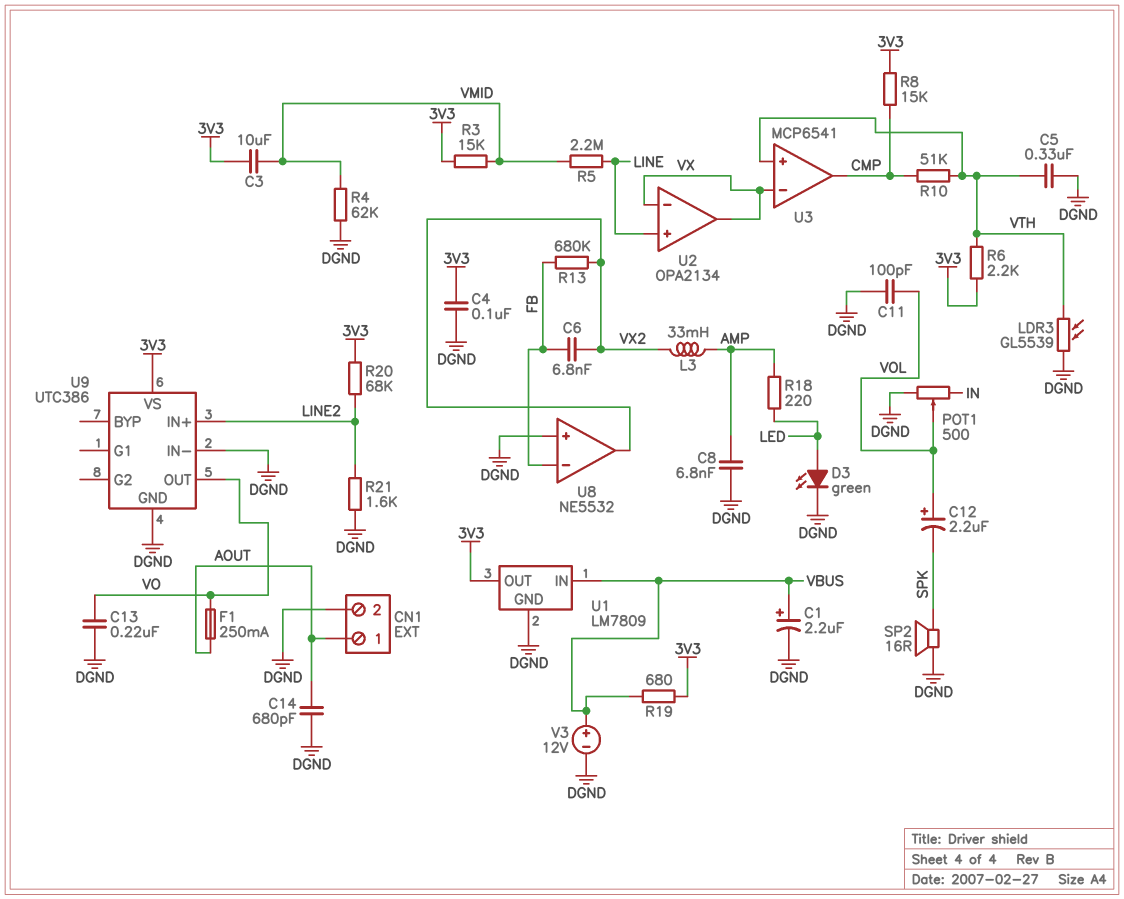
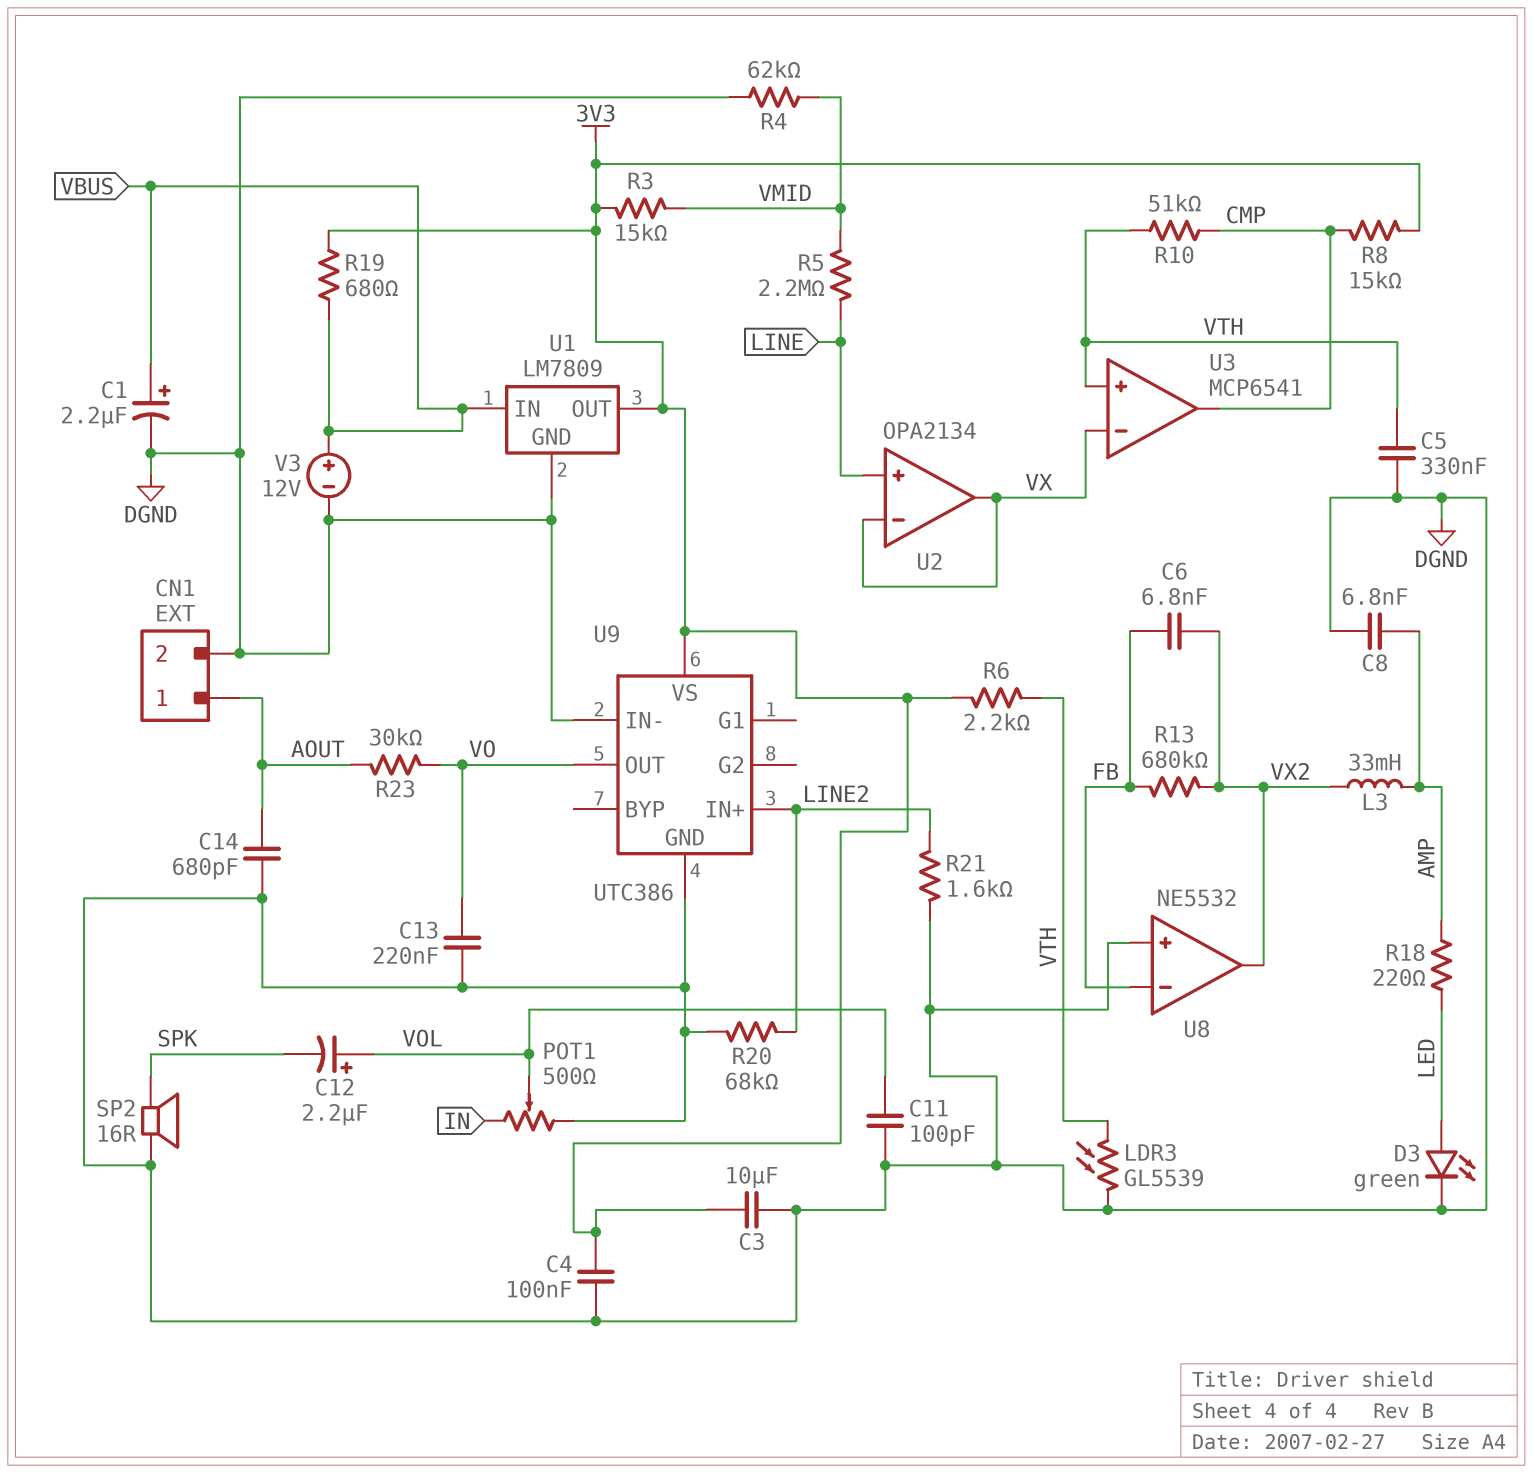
C3: 10uF (3V3, VMID) -> 10uF (3V3, DGND)
F1: 250mA (AOUT, VO) -> none
R20: 68k (3V3, LINE2) -> 68k (DGND, LINE2)
R23: none -> 30k (AOUT, VO)

